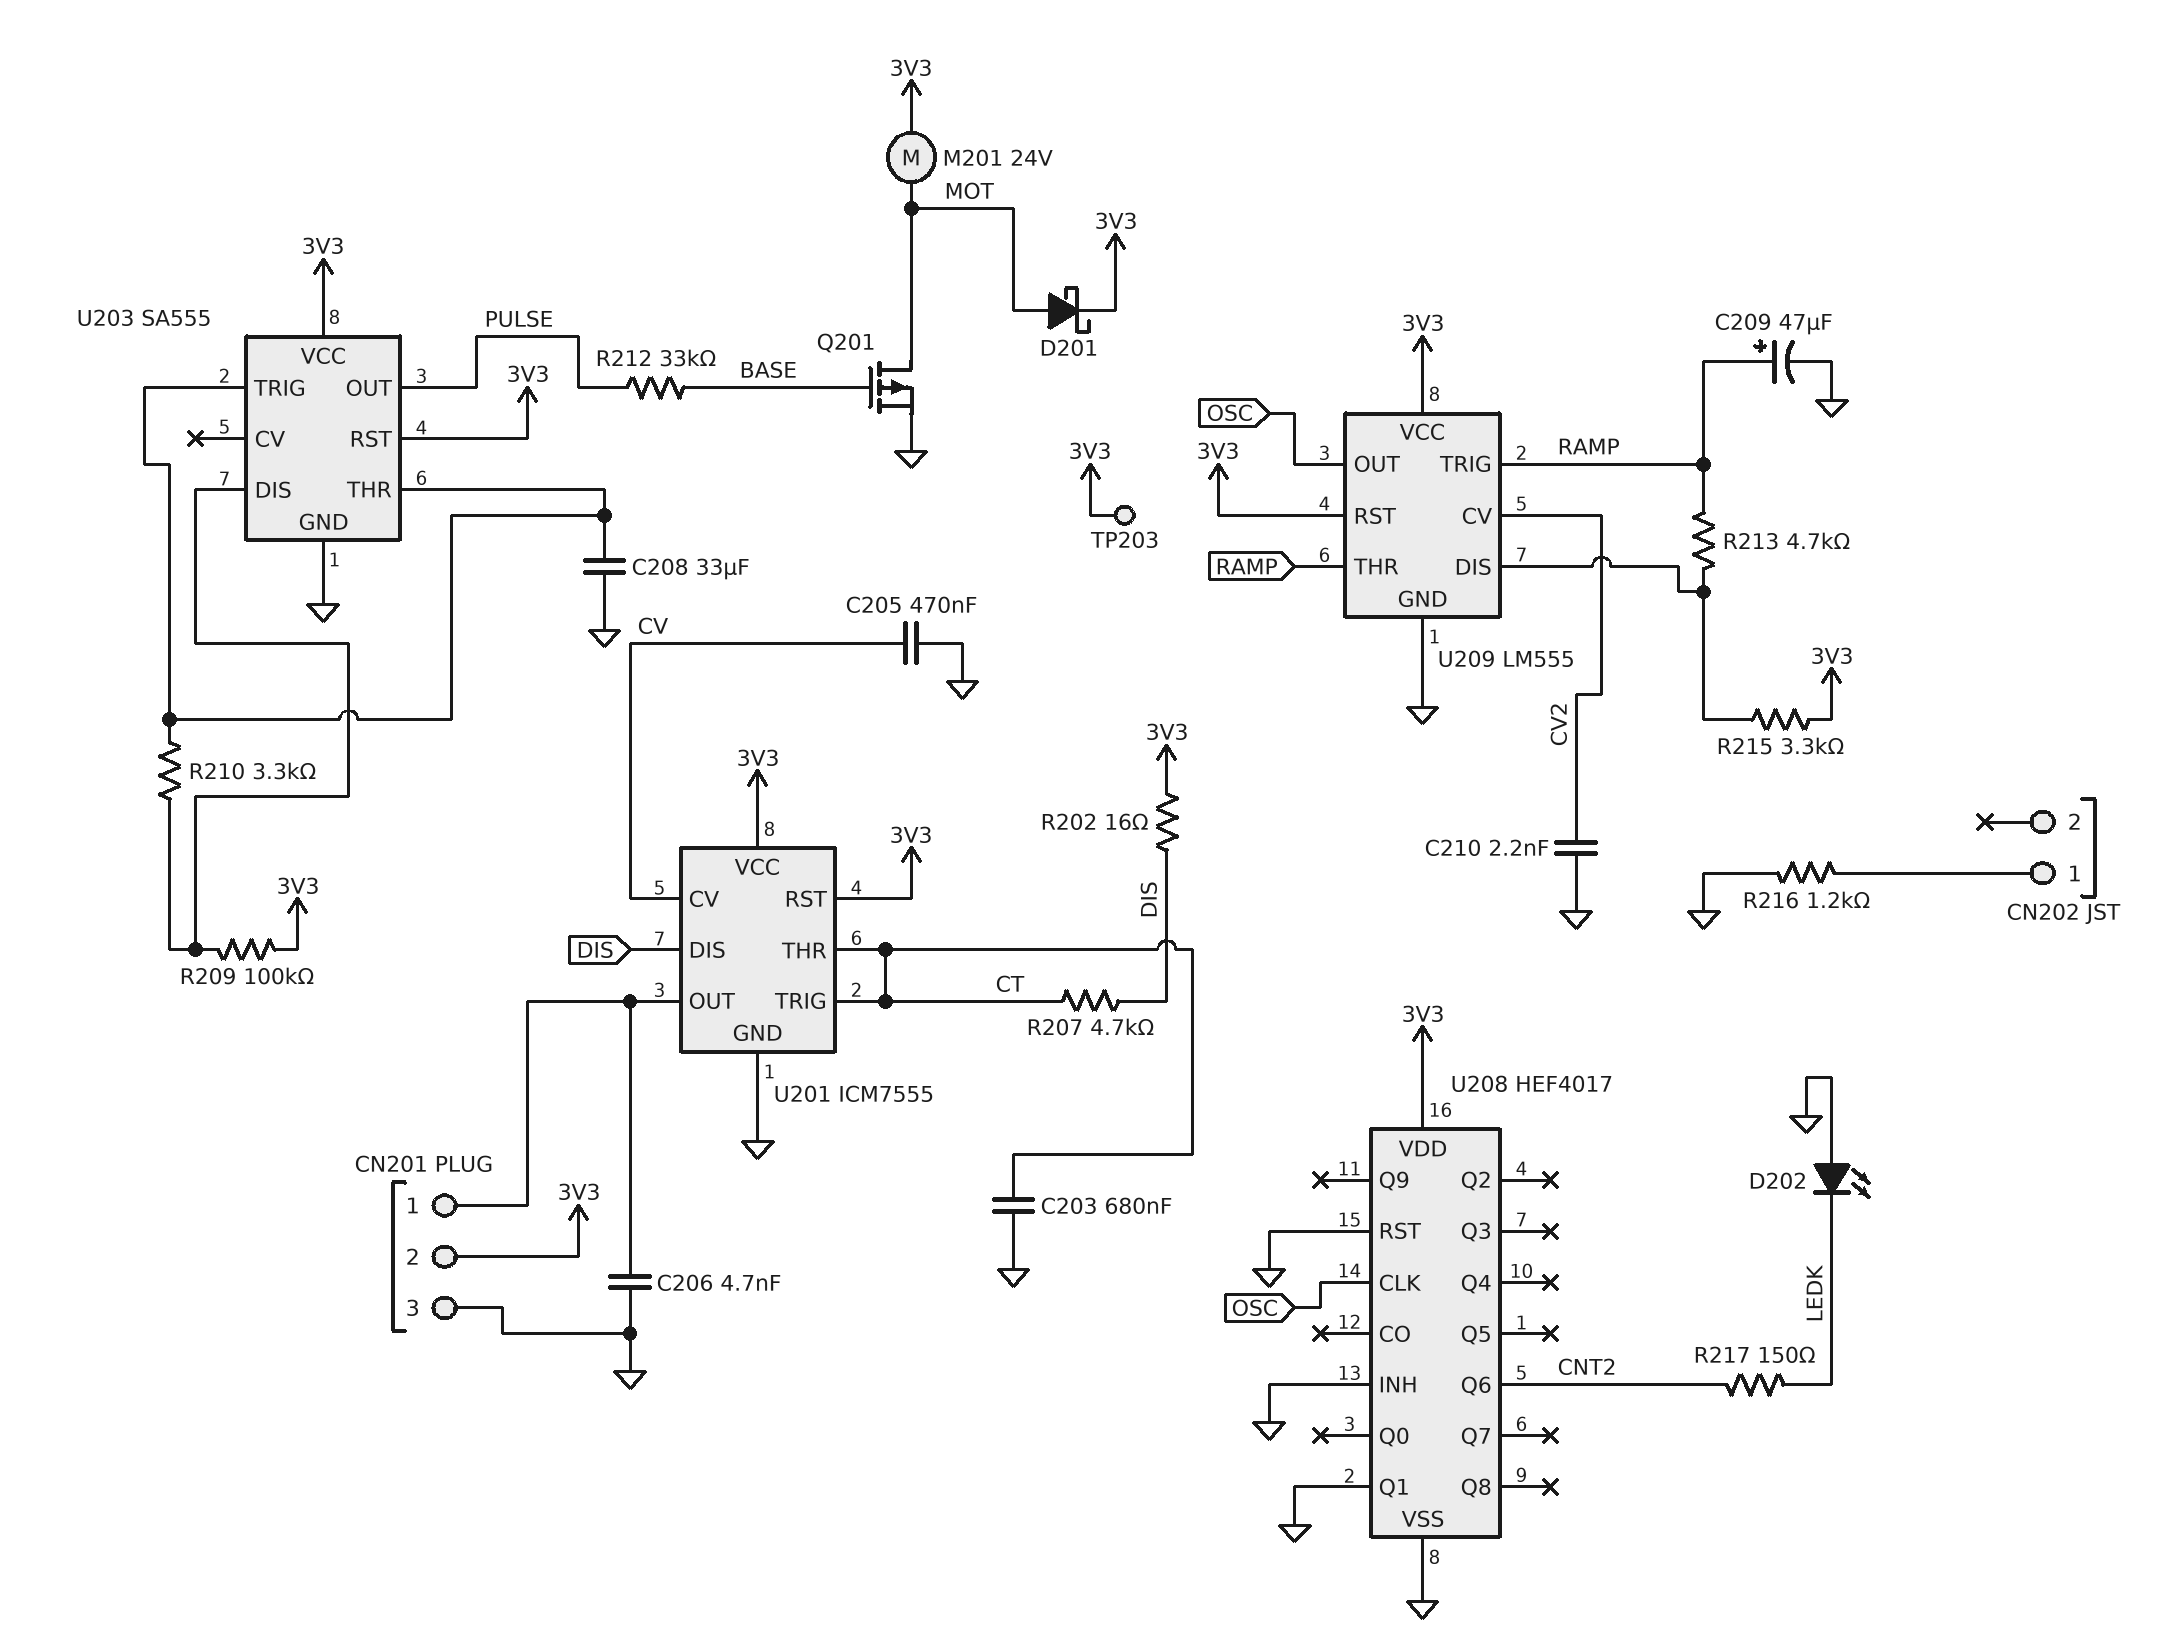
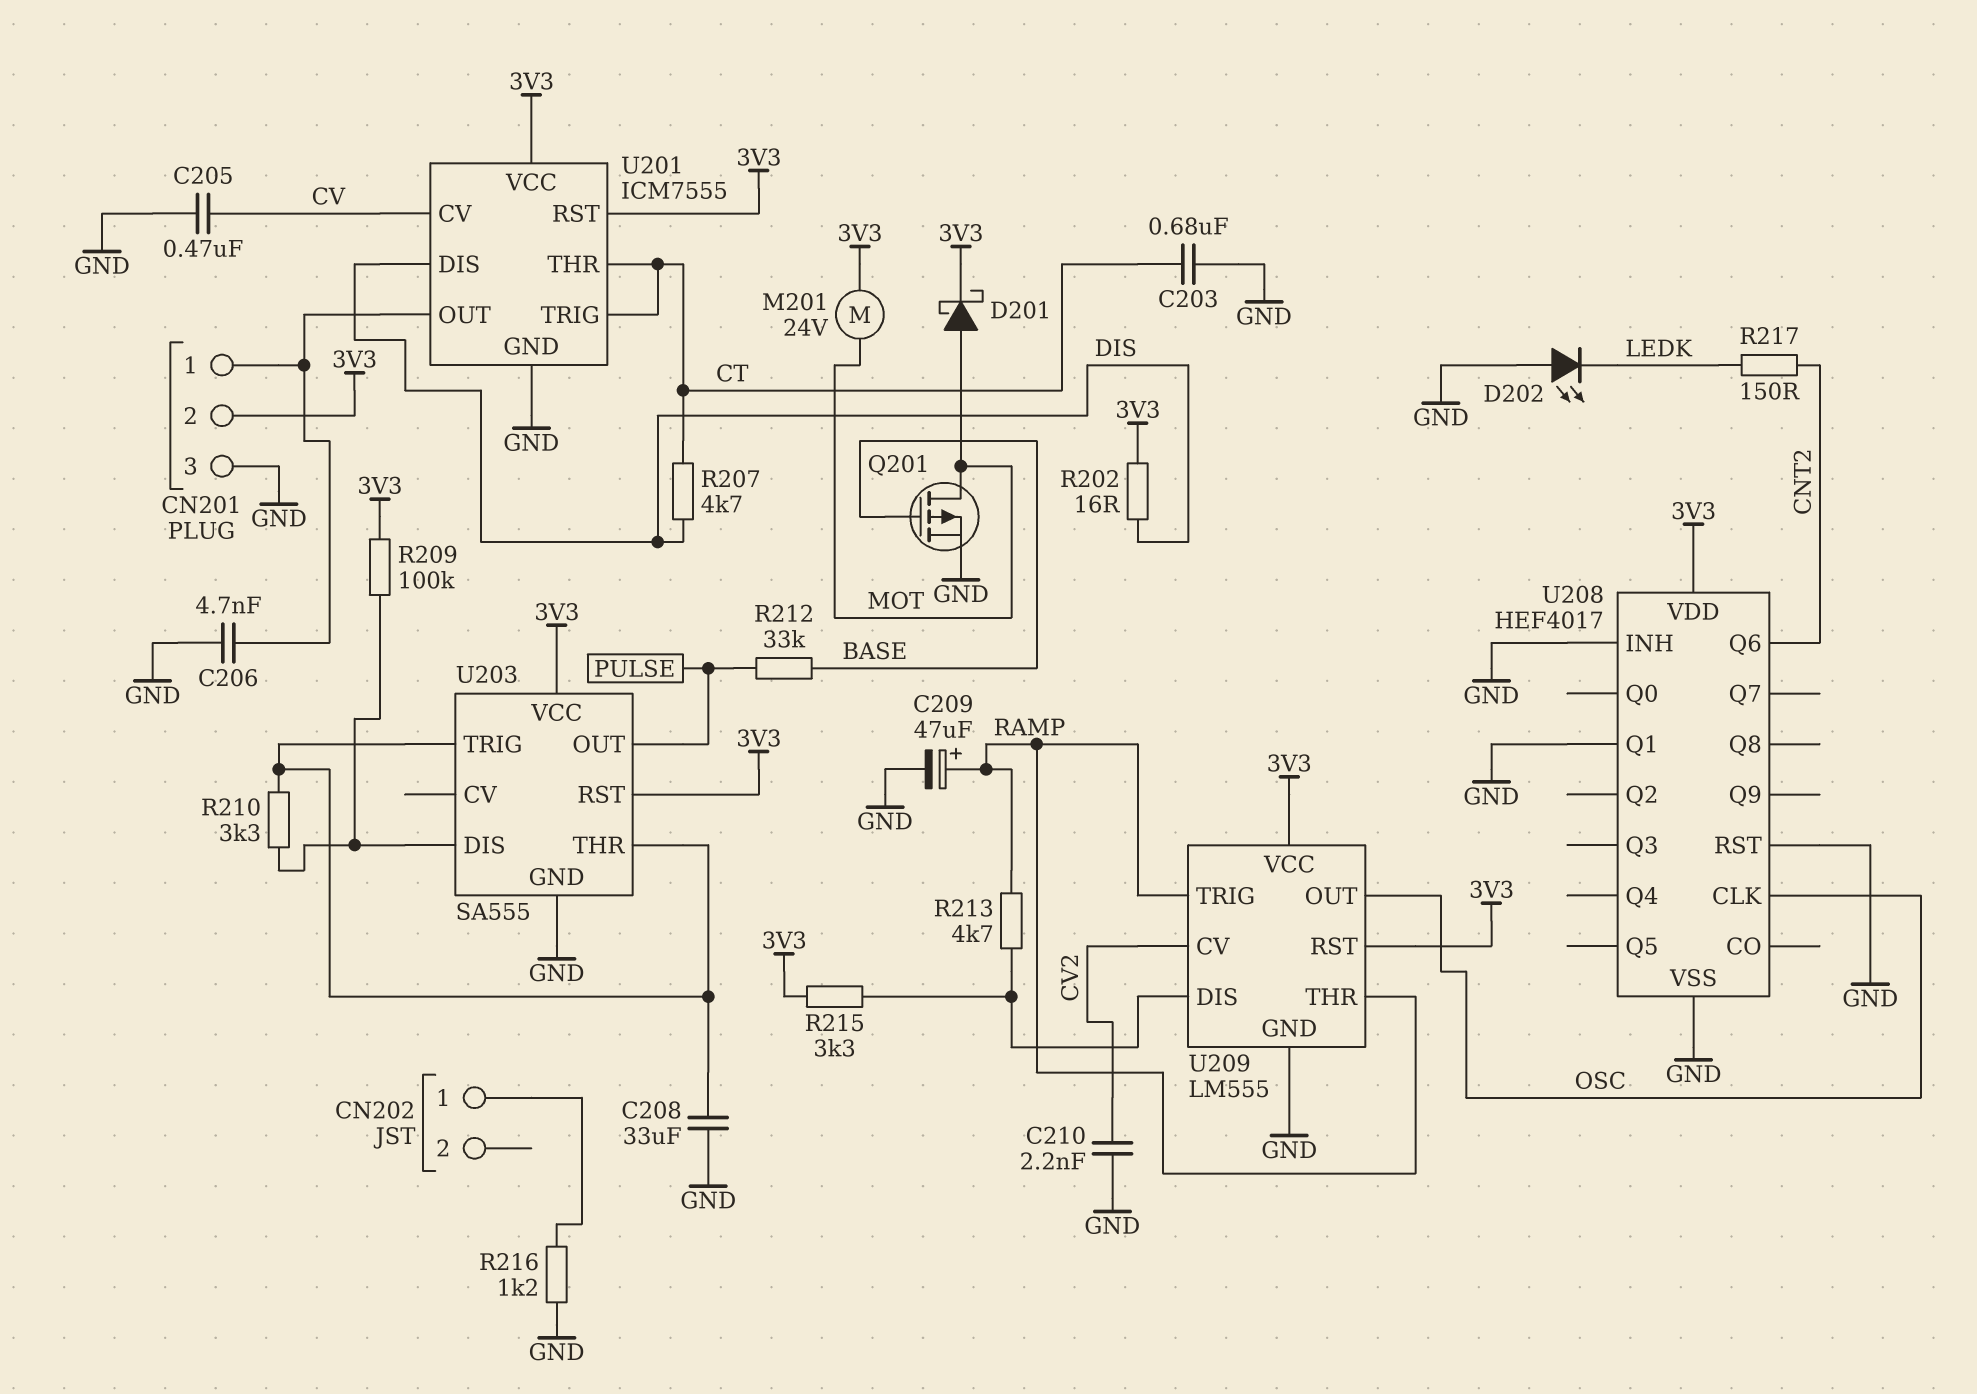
TP203: test point (3V3) -> none

